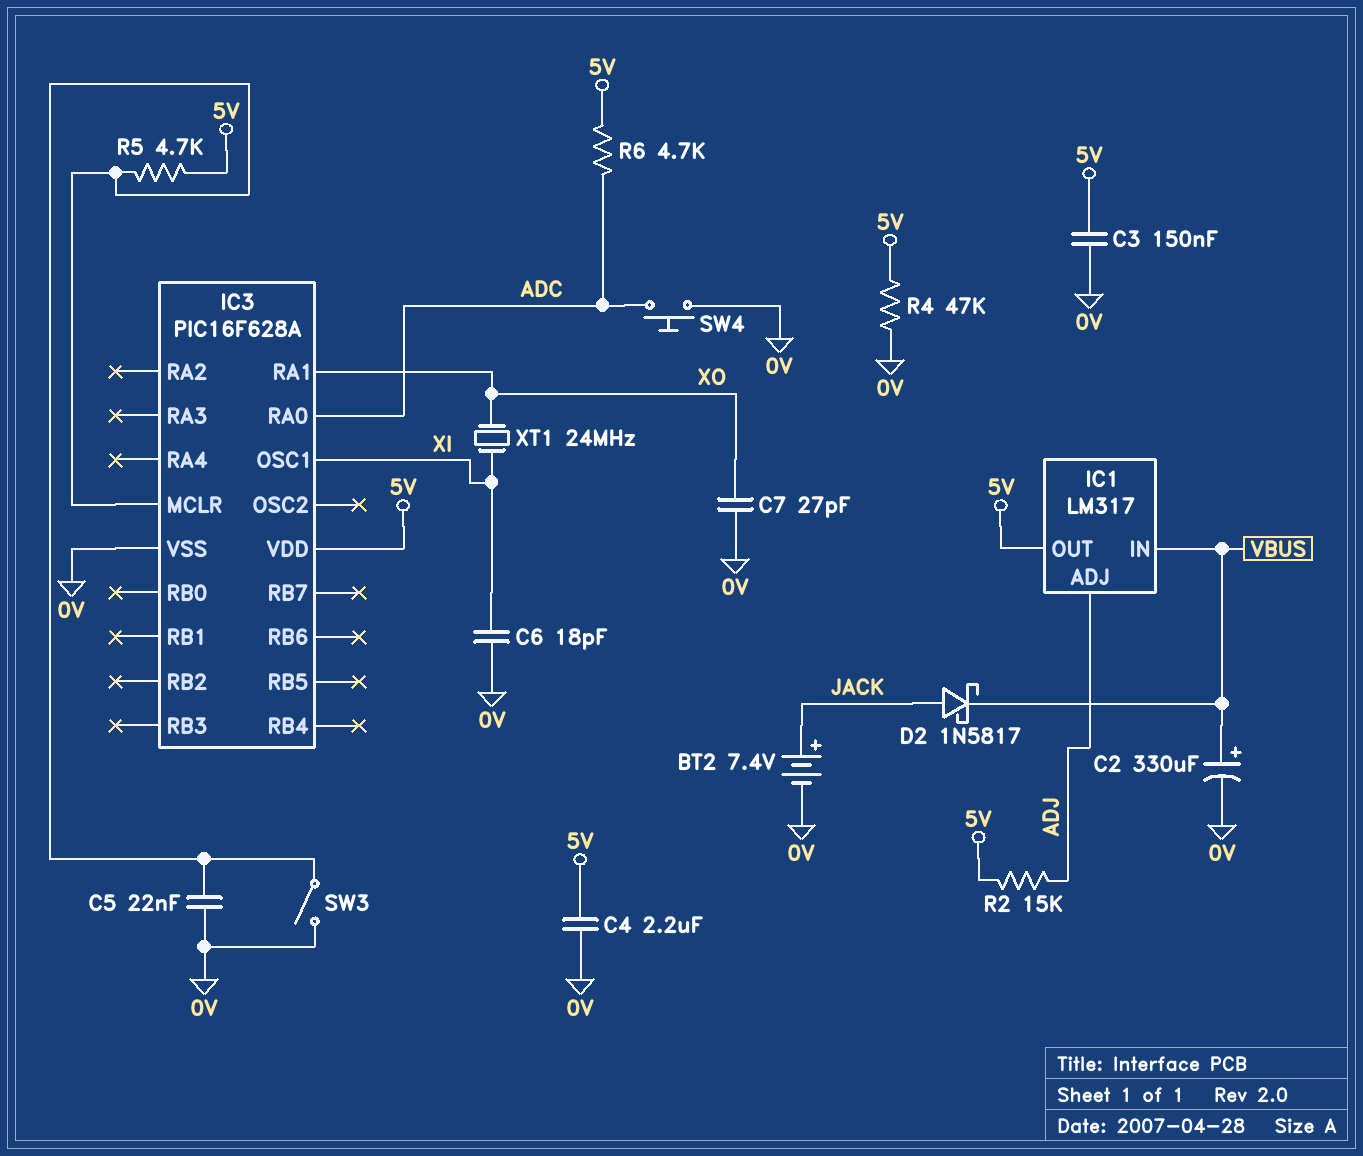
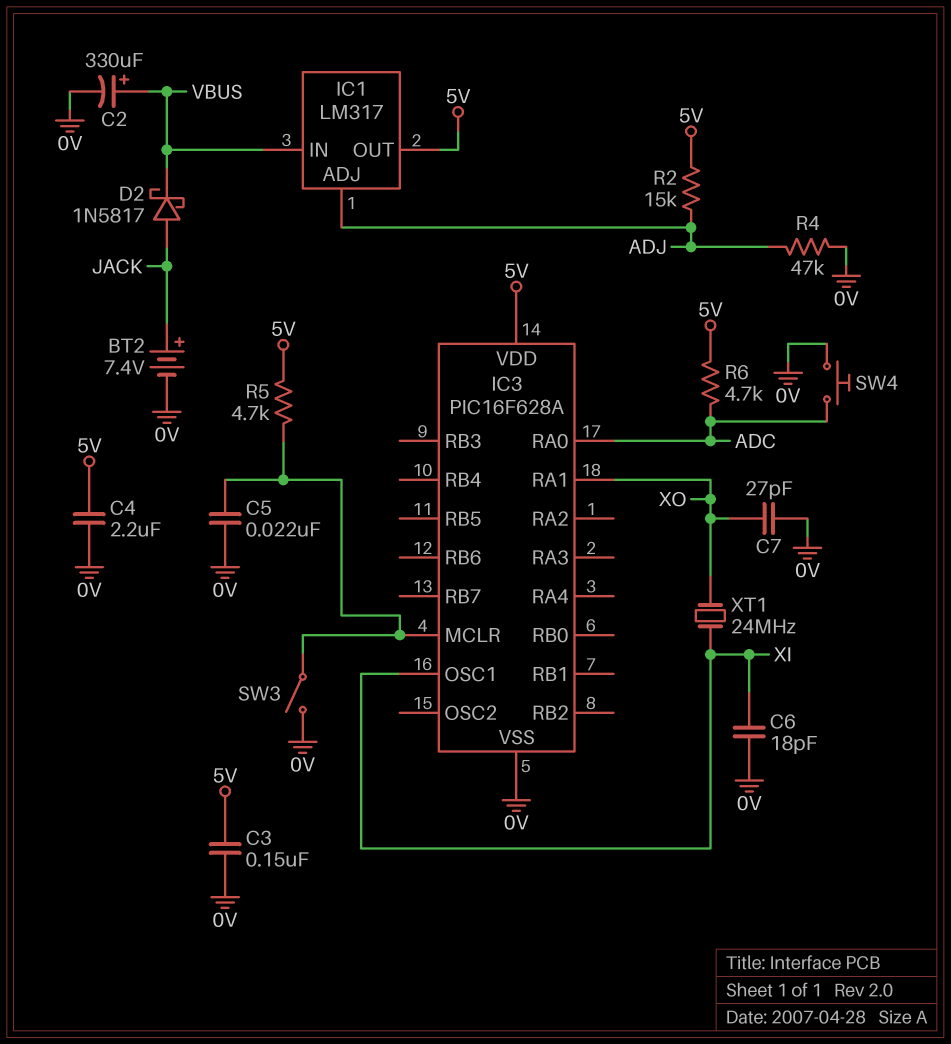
R4: 47k (0V, 5V) -> 47k (0V, ADJ)

